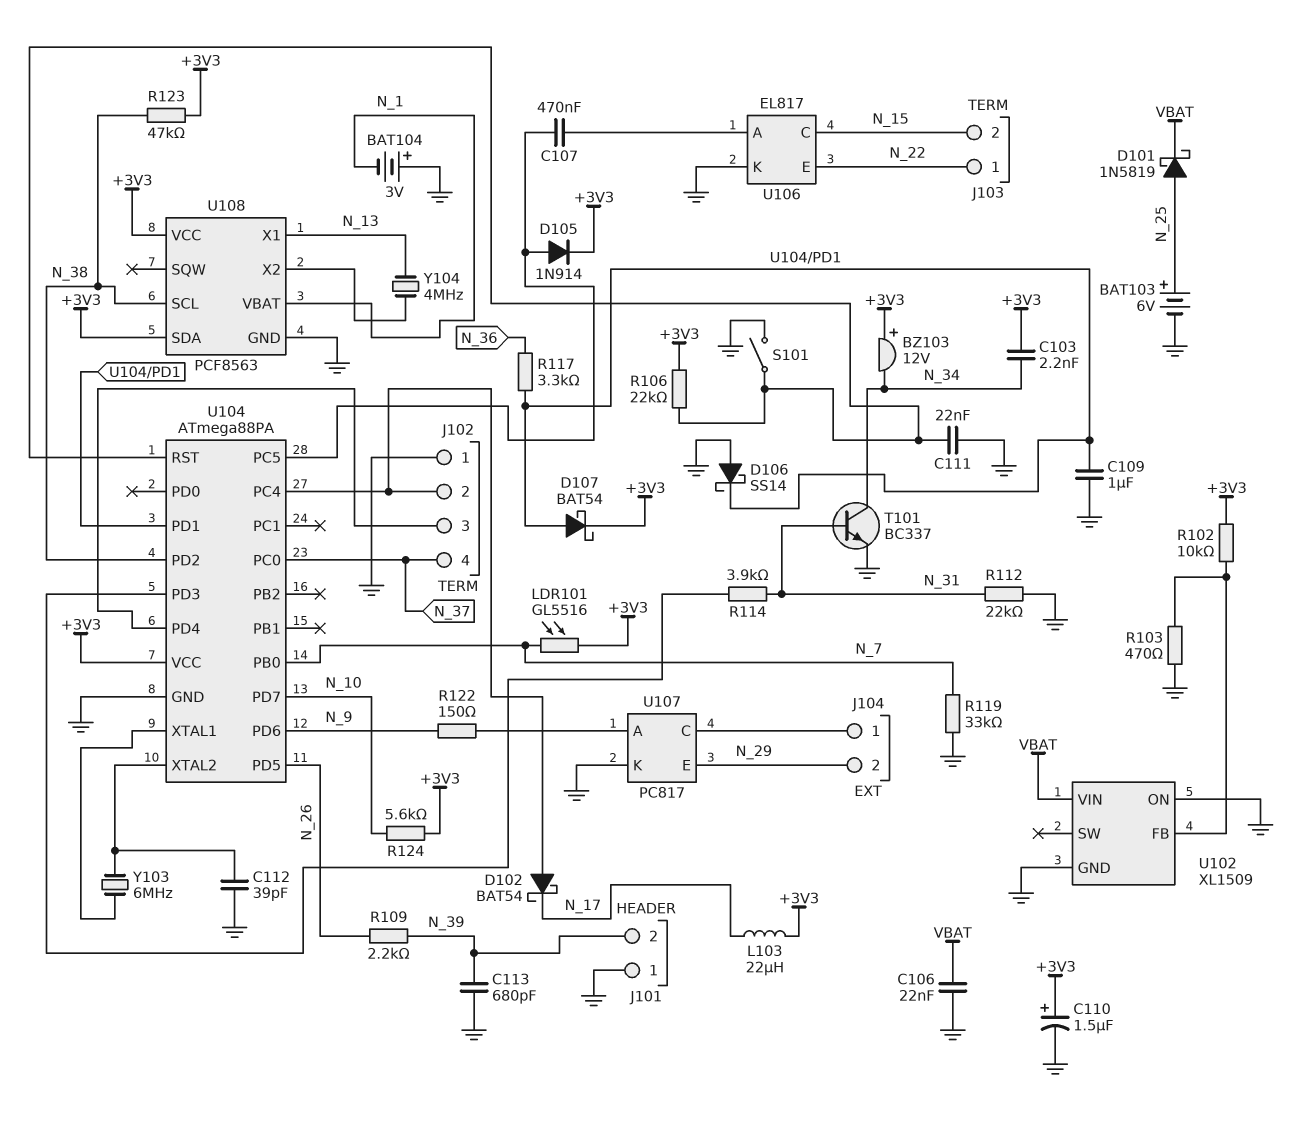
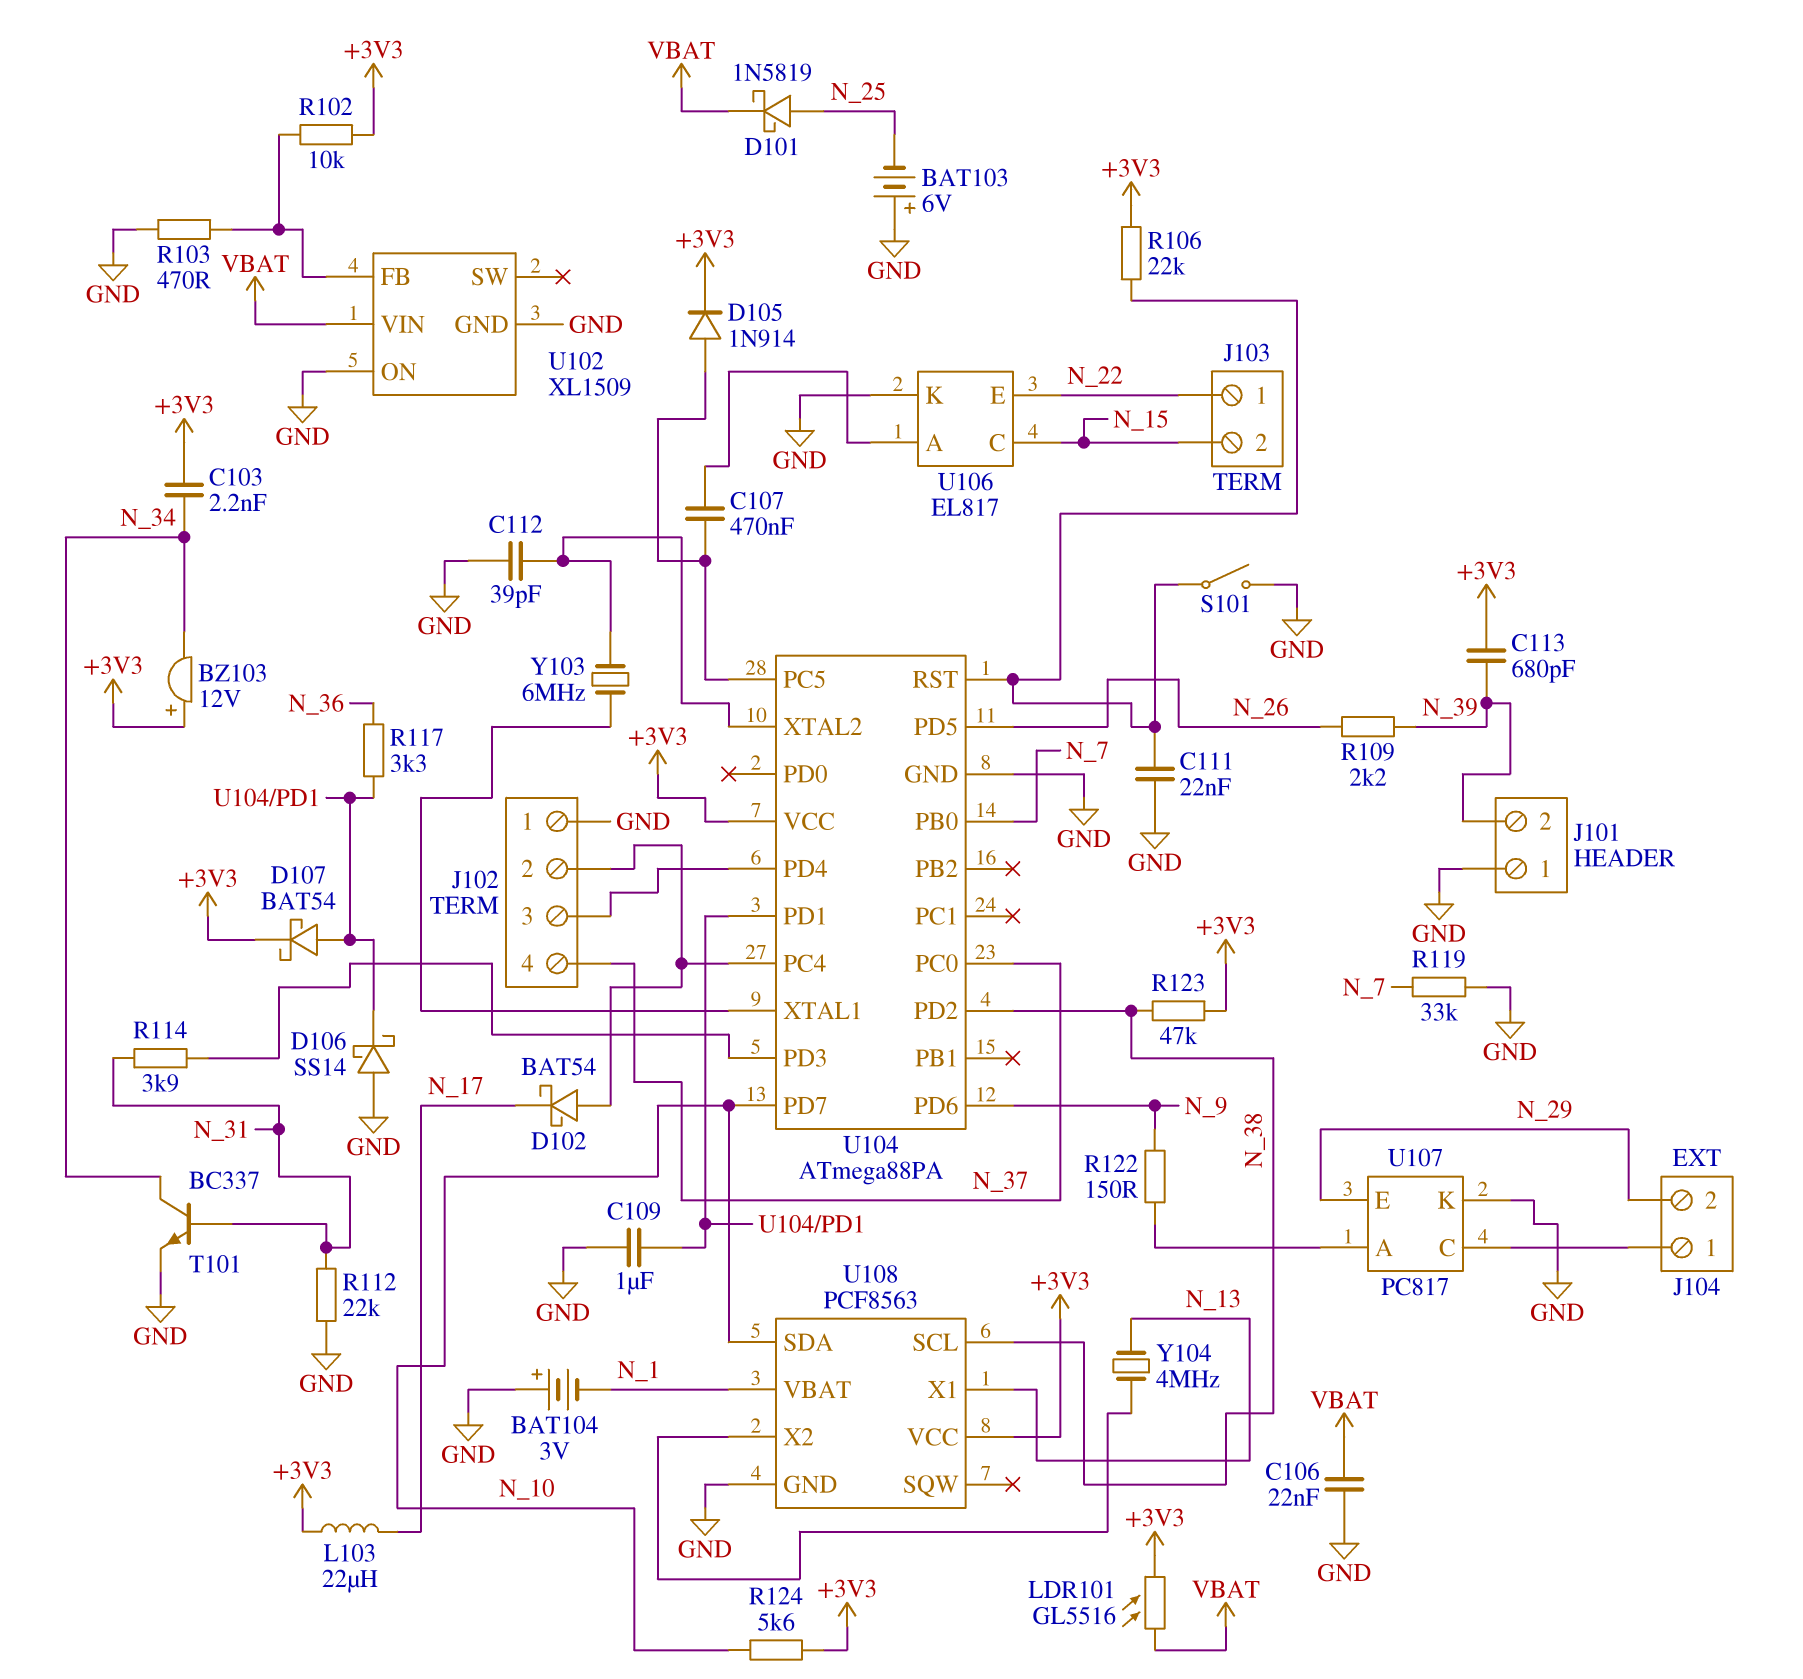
BAT103: 6V (plus N_25, minus GND) -> 6V (plus GND, minus N_25)
C110: 1.5uF (plus +3V3, minus GND) -> none
C113: 680pF (GND, N_39) -> 680pF (+3V3, N_39)
LDR101: GL5516 (+3V3, N_7) -> GL5516 (+3V3, VBAT)
U108 pin SDA: +3V3 -> N_10

